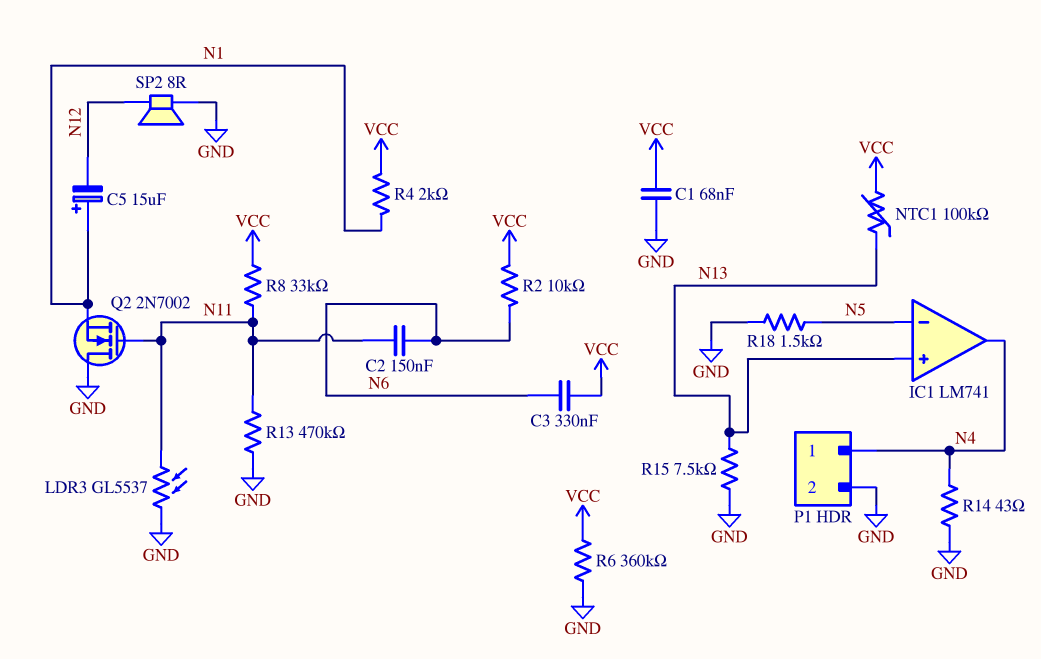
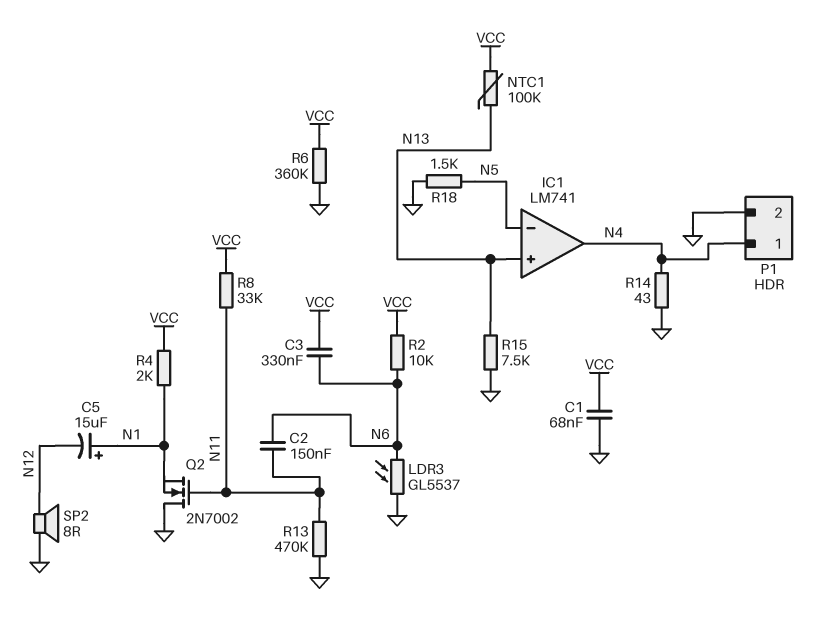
LDR3: GL5537 (GND, N11) -> GL5537 (GND, N6)

